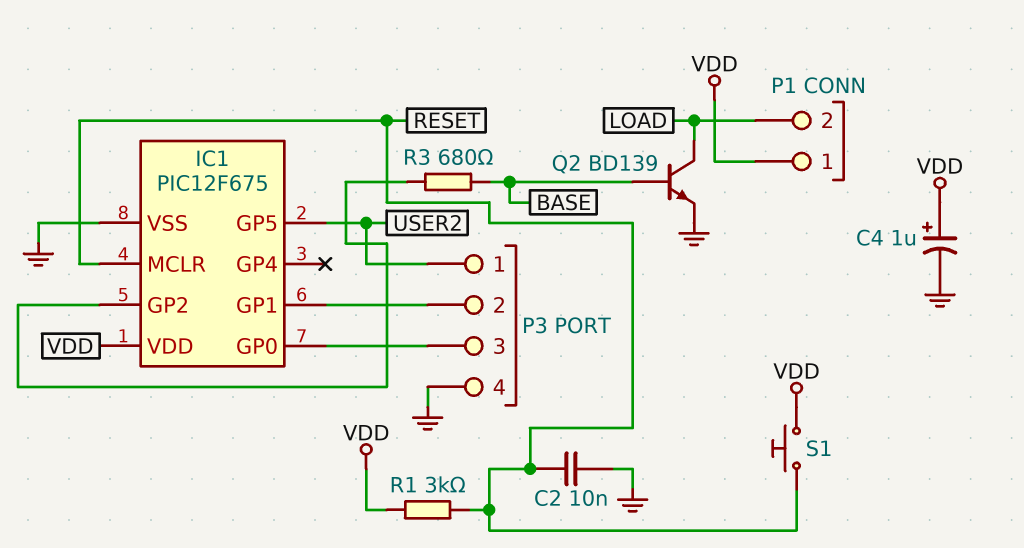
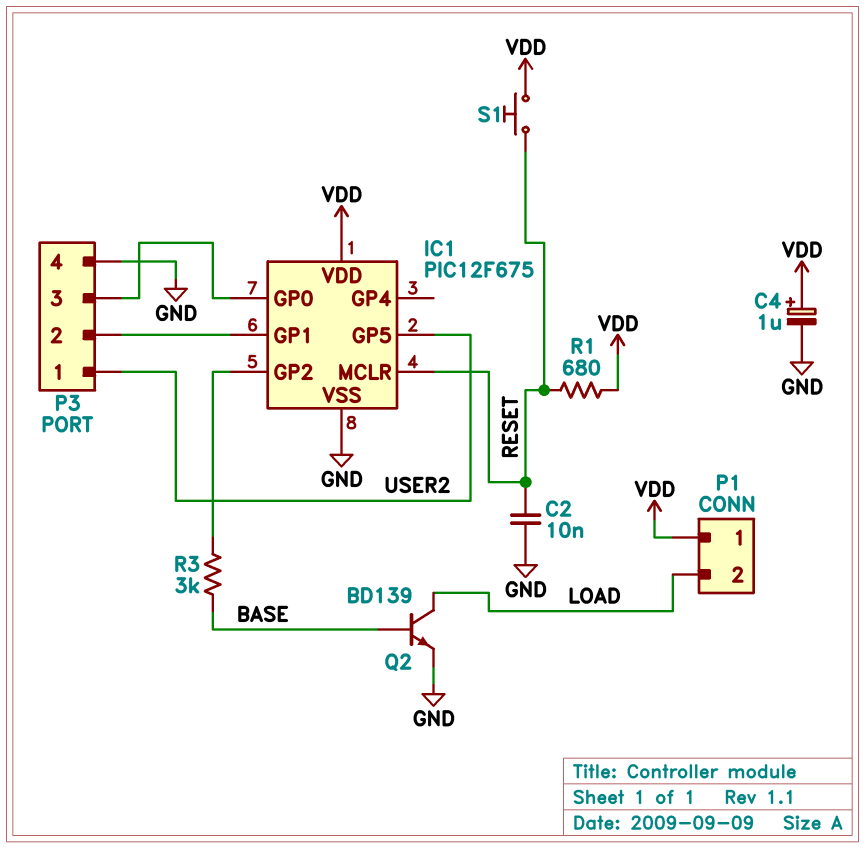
R1: 3k (RESET, VDD) -> 680 (RESET, VDD)
R3: 680 (BASE, IC1/GP2) -> 3k (BASE, IC1/GP2)

